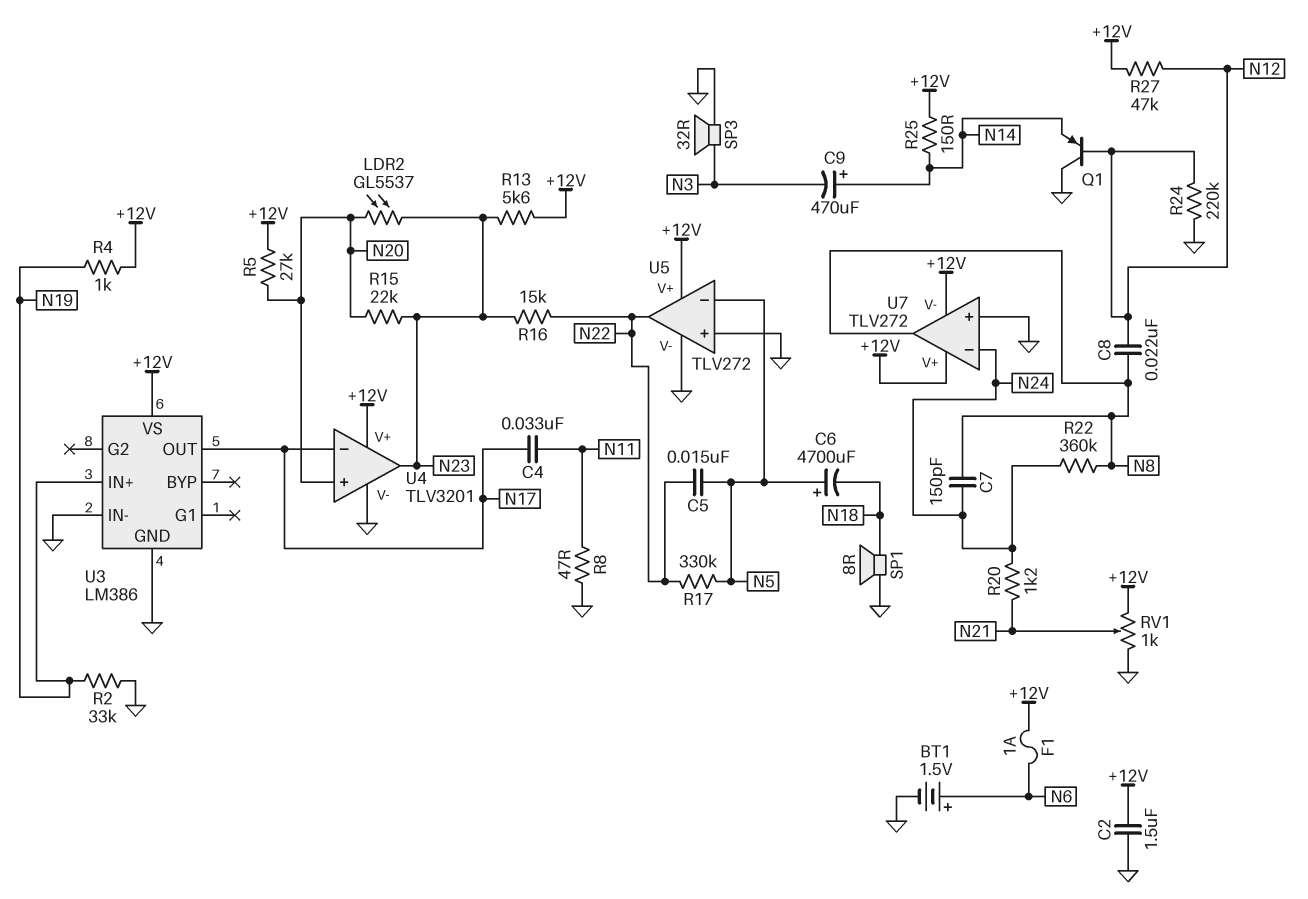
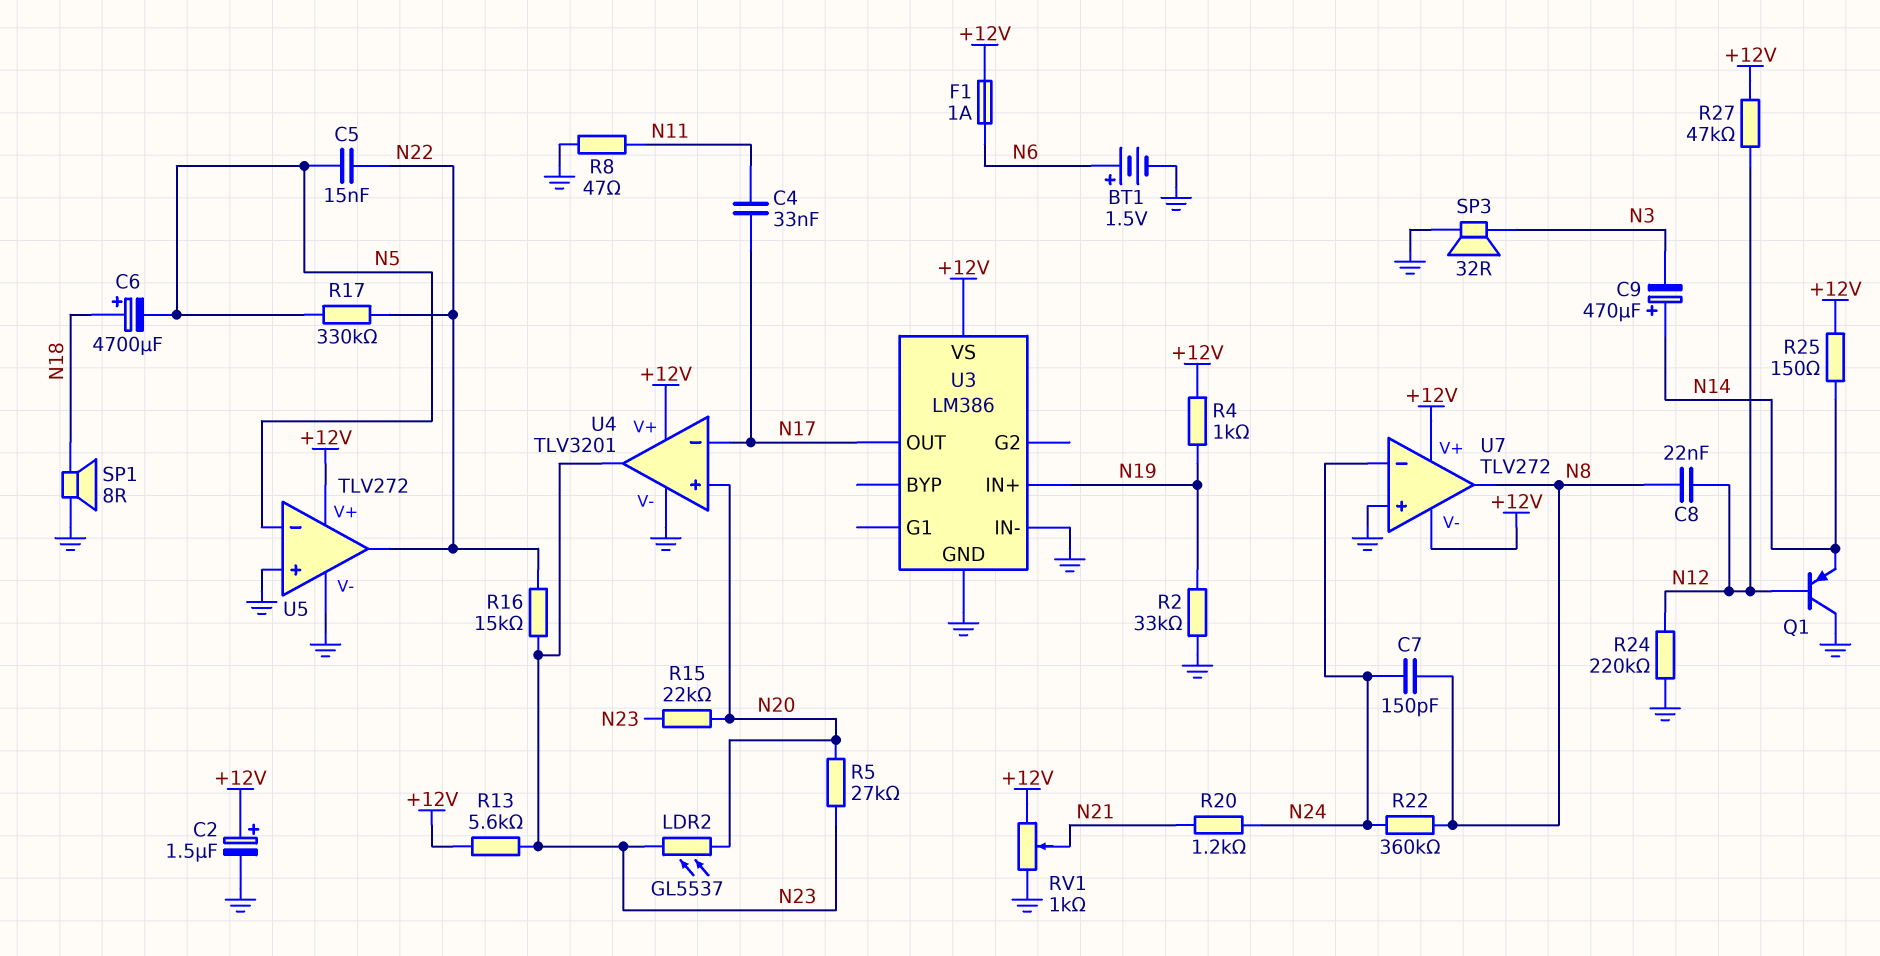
C2: 1.5uF (+12V, GND) -> 1.5uF (plus +12V, minus GND)
C6: 4700uF (plus N5, minus N18) -> 4700uF (plus N18, minus N5)
R5: 27k (+12V, N20) -> 27k (N20, N23)

